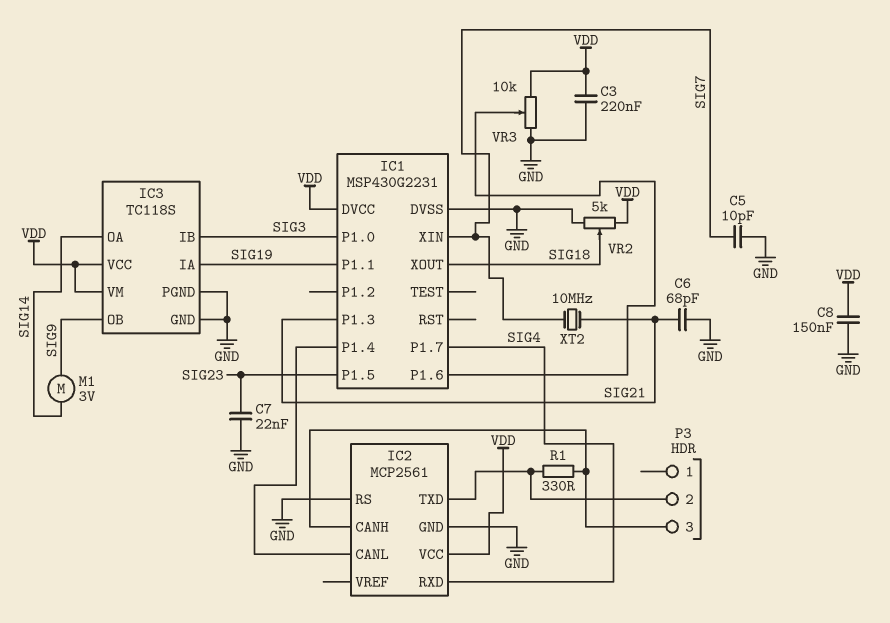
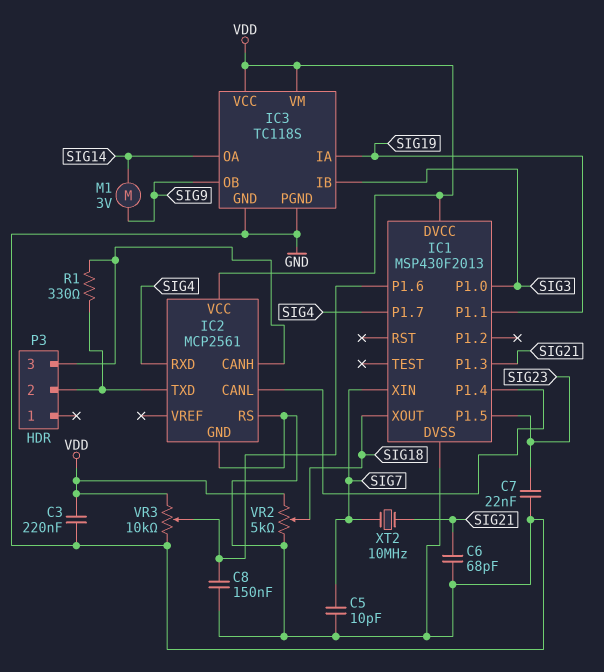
C8: 150nF (GND, VDD) -> 150nF (GND, IC1/P1.6)
IC1: MSP430G2231 -> MSP430F2013

